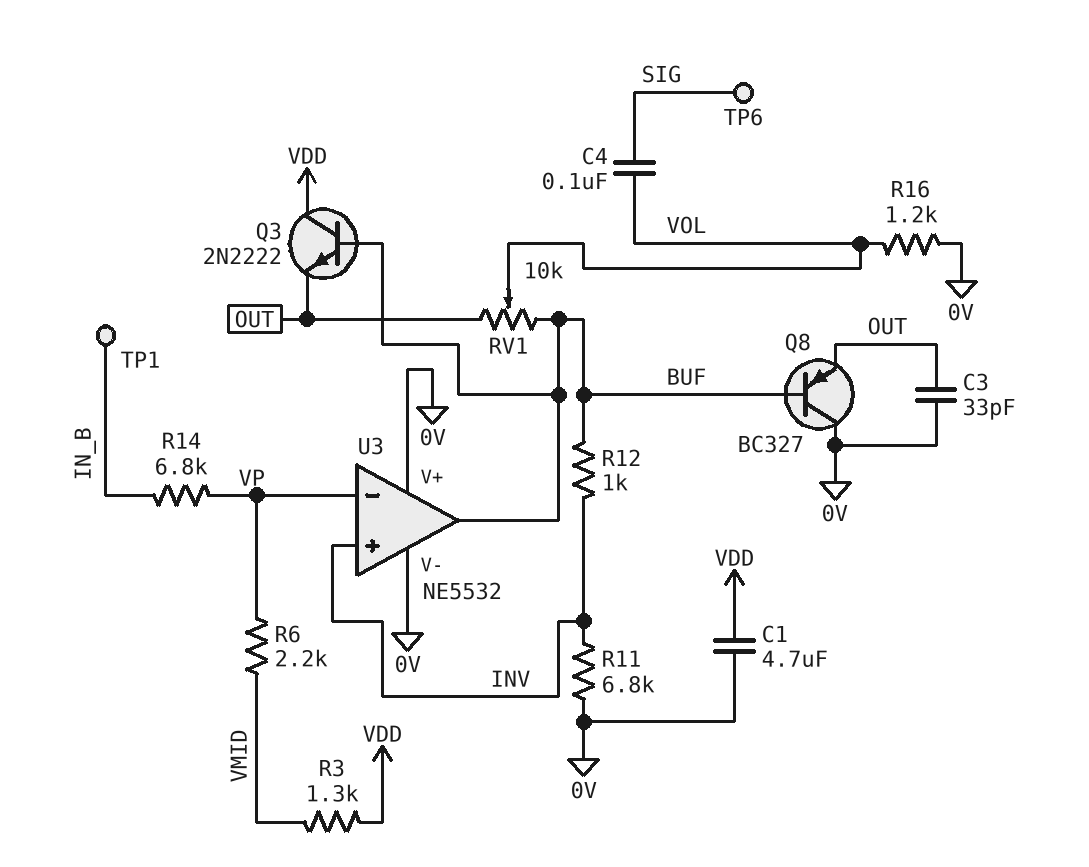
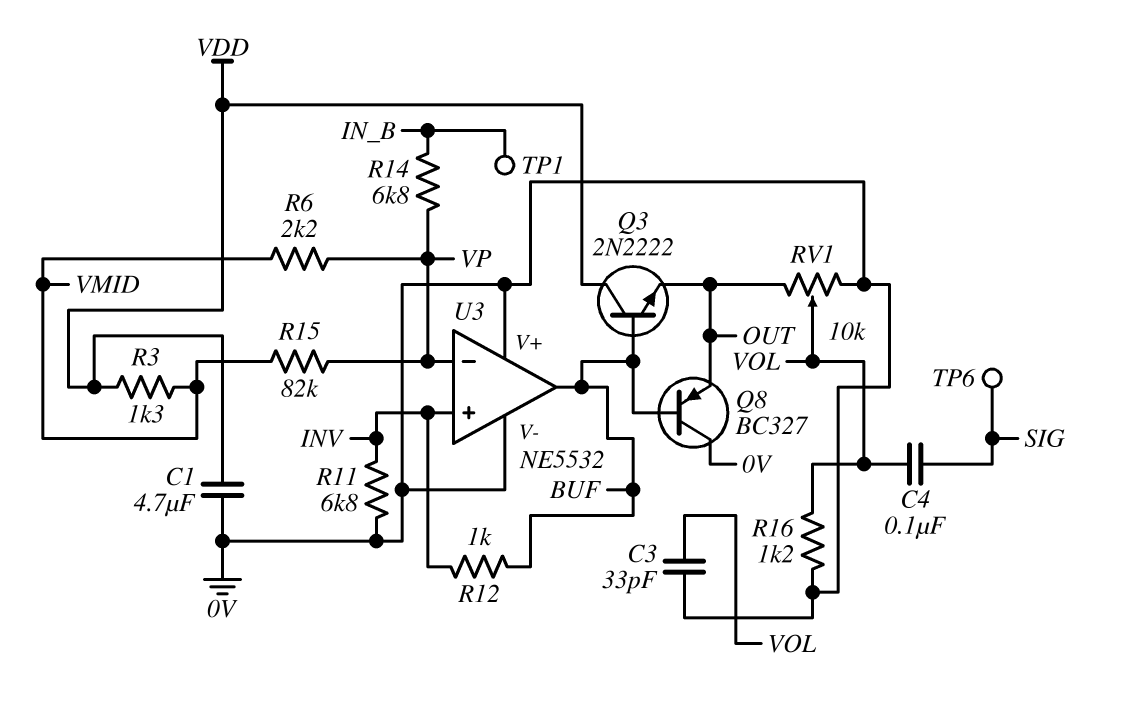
C3: 33pF (0V, OUT) -> 33pF (0V, VOL)
R15: none -> 82k (VMID, VP)
RV1: 10k (BUF, OUT, wiper VOL) -> 10k (0V, OUT, wiper VOL)

